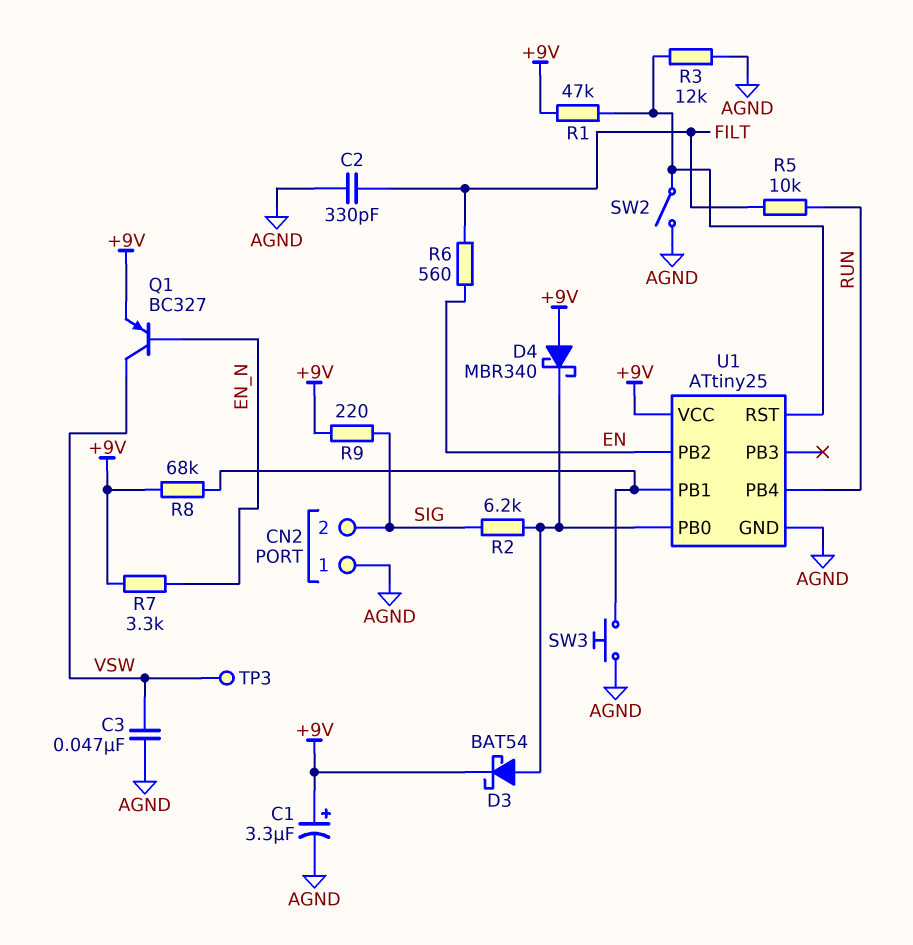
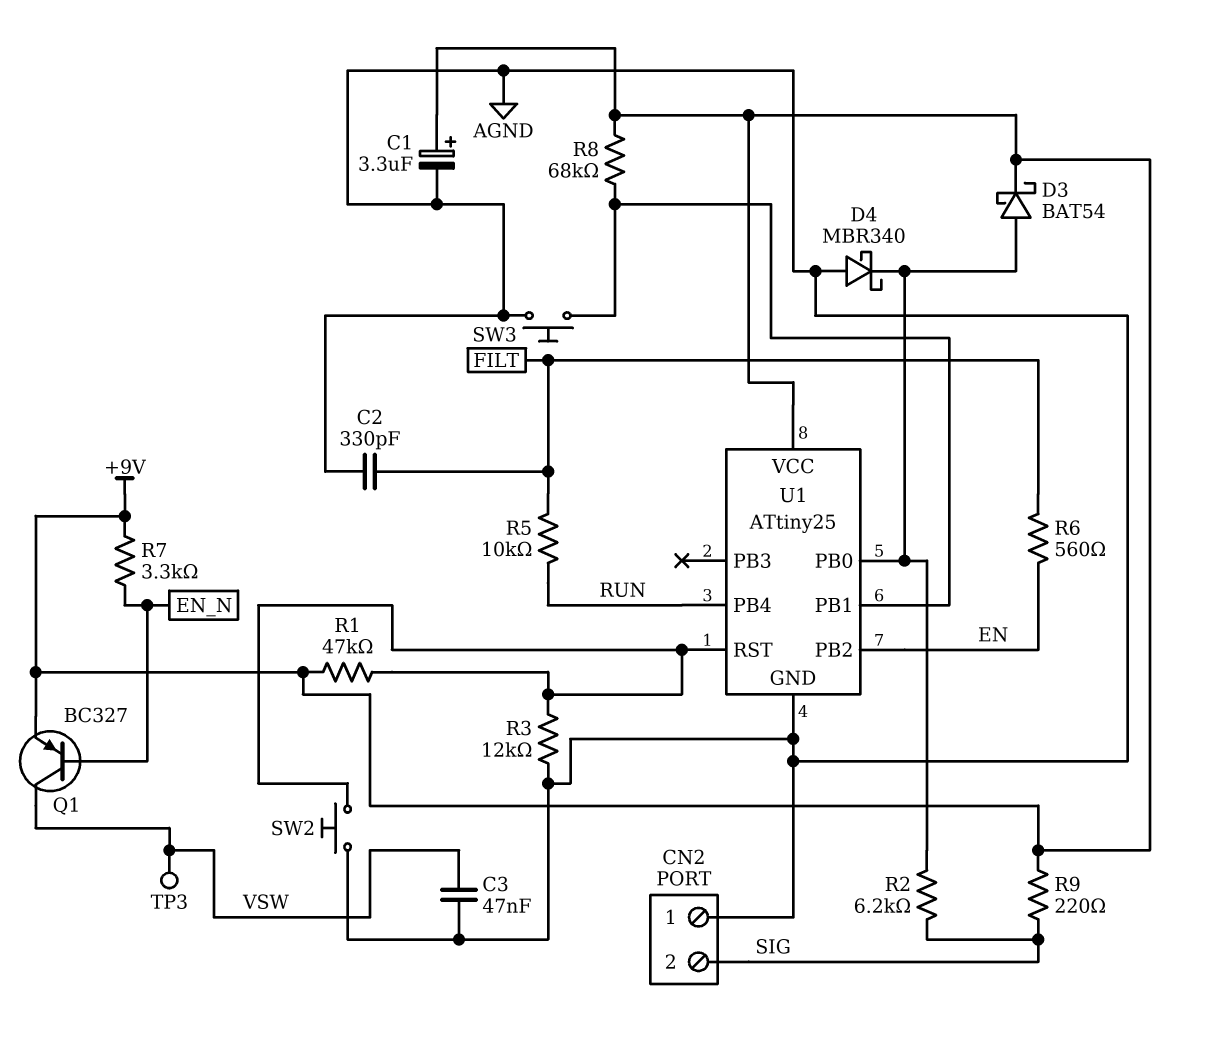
D4: schottky MBR340 (A +9V, K U1/PB0) -> schottky MBR340 (A AGND, K U1/PB0)
SW2: switch (AGND, U1/RST) -> button (AGND, U1/RST)

